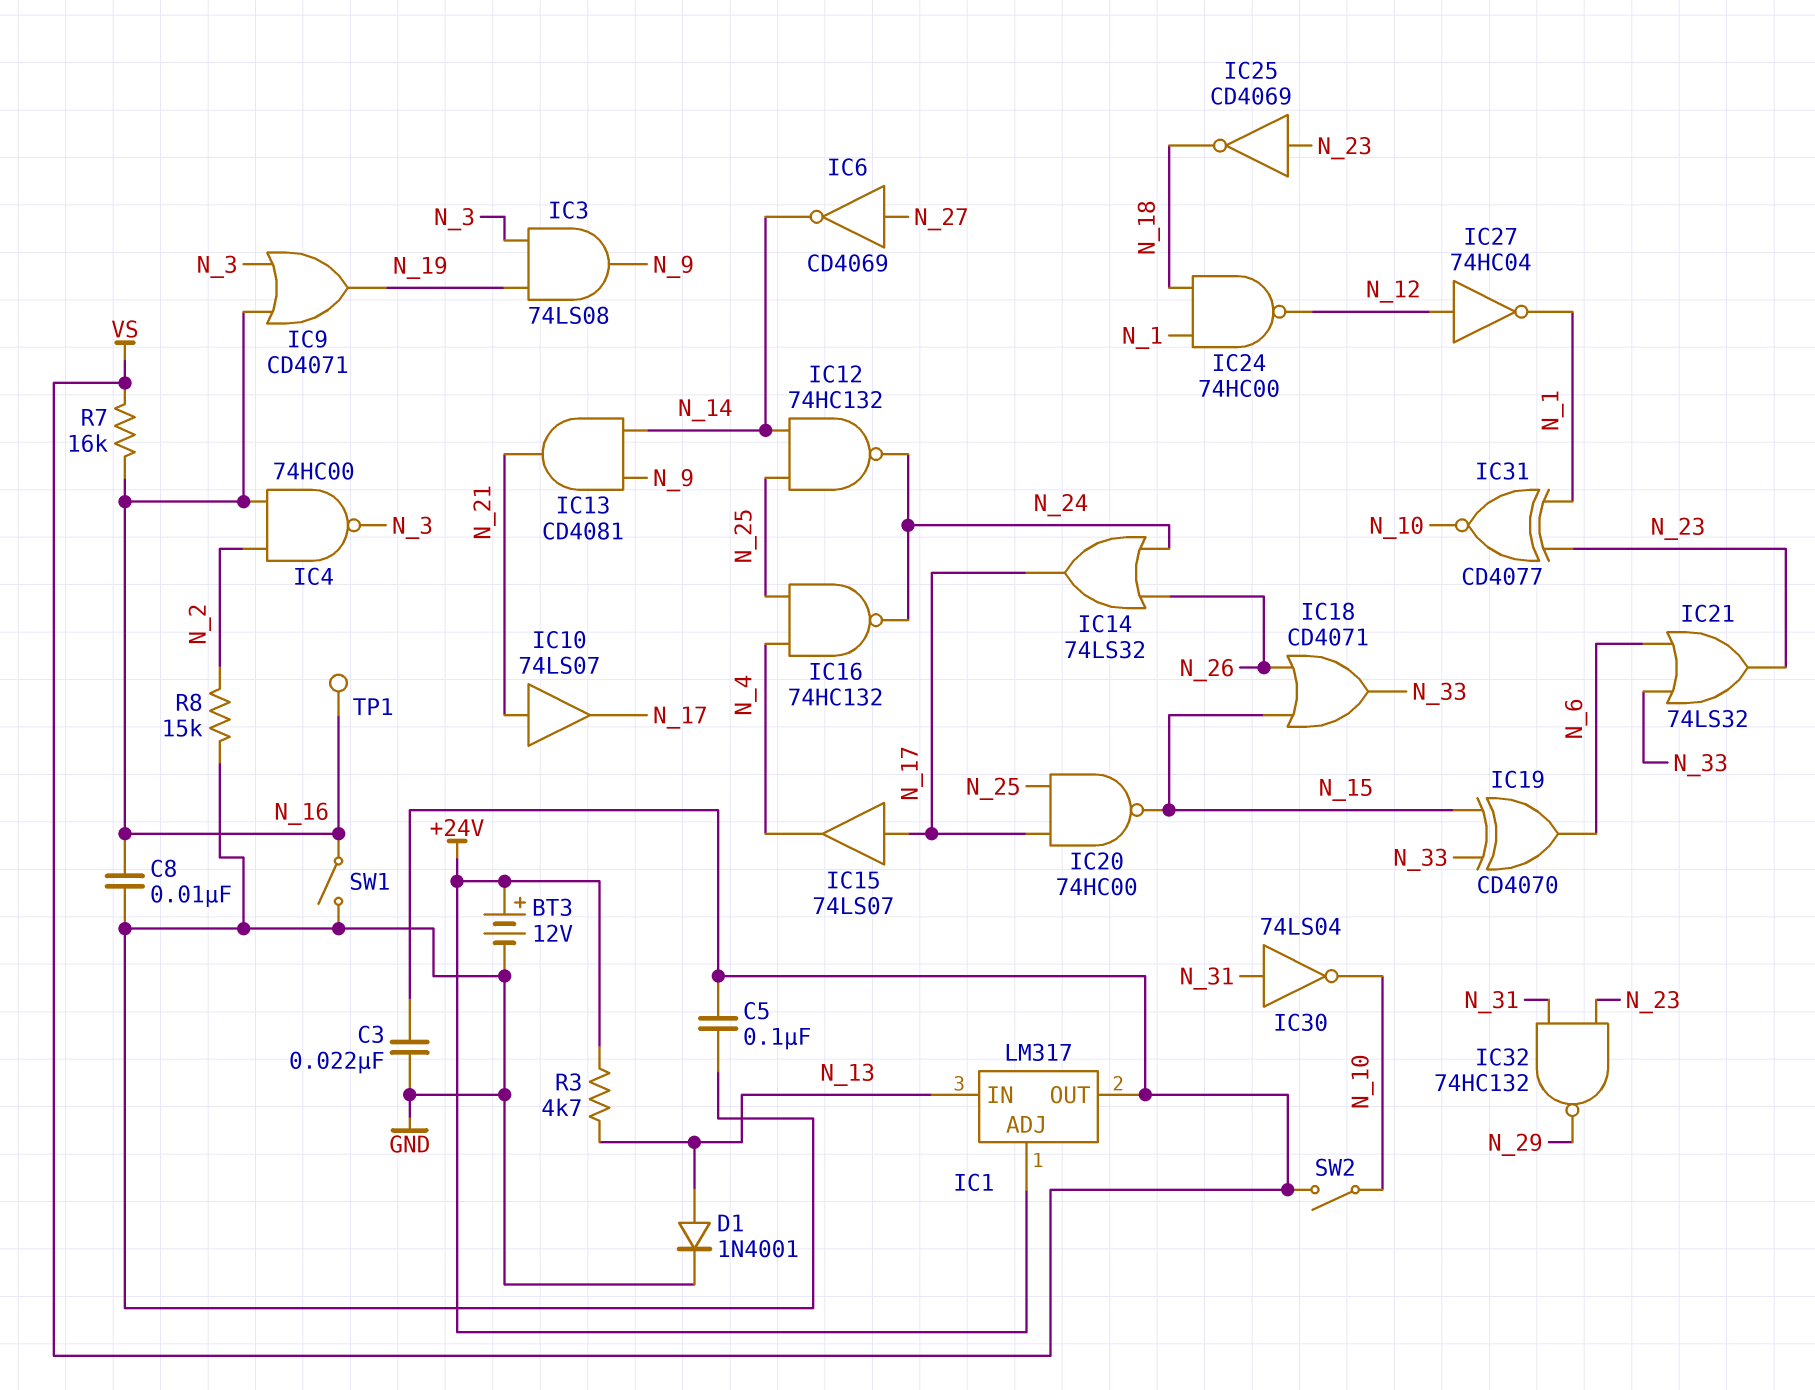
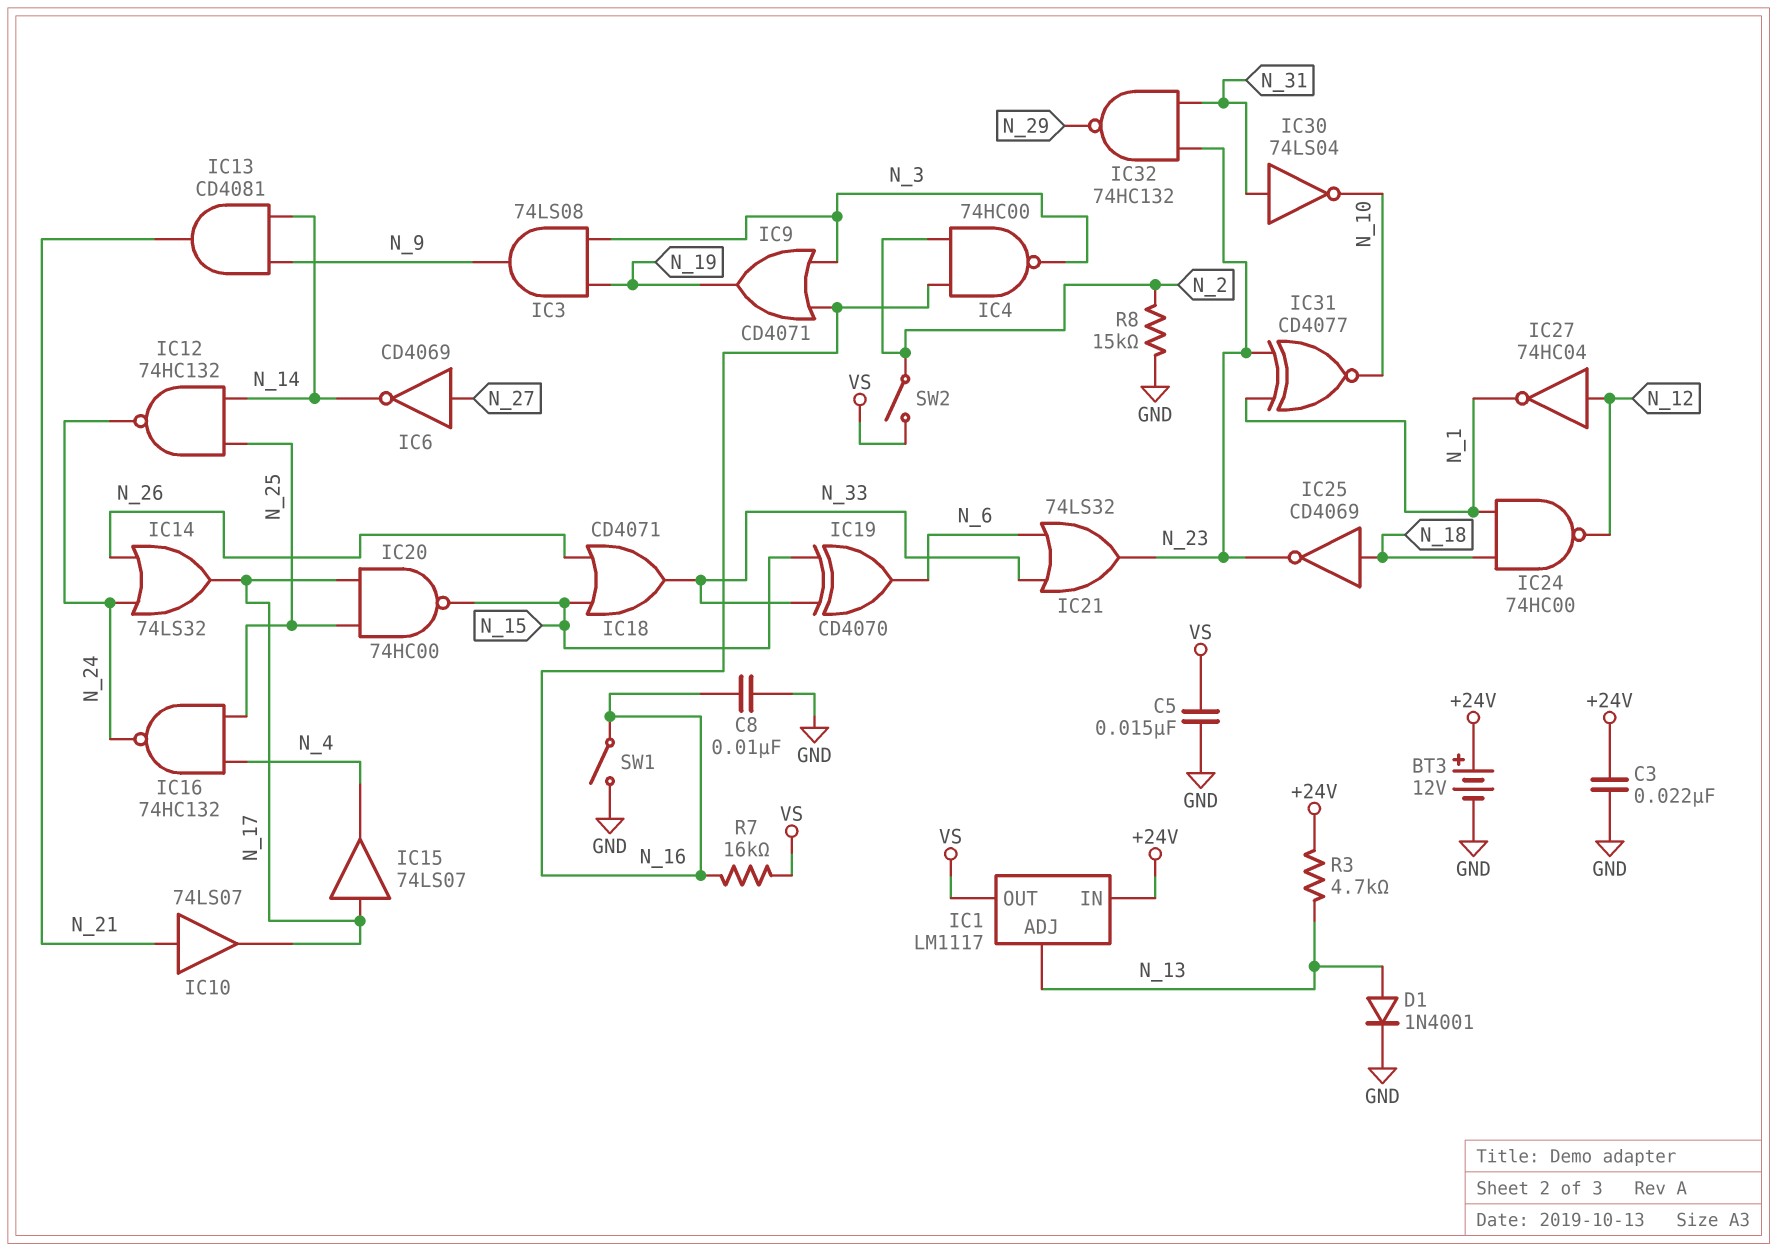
C3: 22nF (GND, VS) -> 22nF (+24V, GND)
C5: 100nF (GND, VS) -> 15nF (GND, VS)
IC1: LM317 -> LM1117
IC1 pin ADJ: +24V -> N_13
IC1 pin IN: N_13 -> +24V
IC25: NOT CD4069 (in N_23, out N_18) -> NOT CD4069 (in N_18, out N_23)
SW2: switch (N_10, VS) -> switch (N_2, VS)
TP1: test point (N_16) -> none

